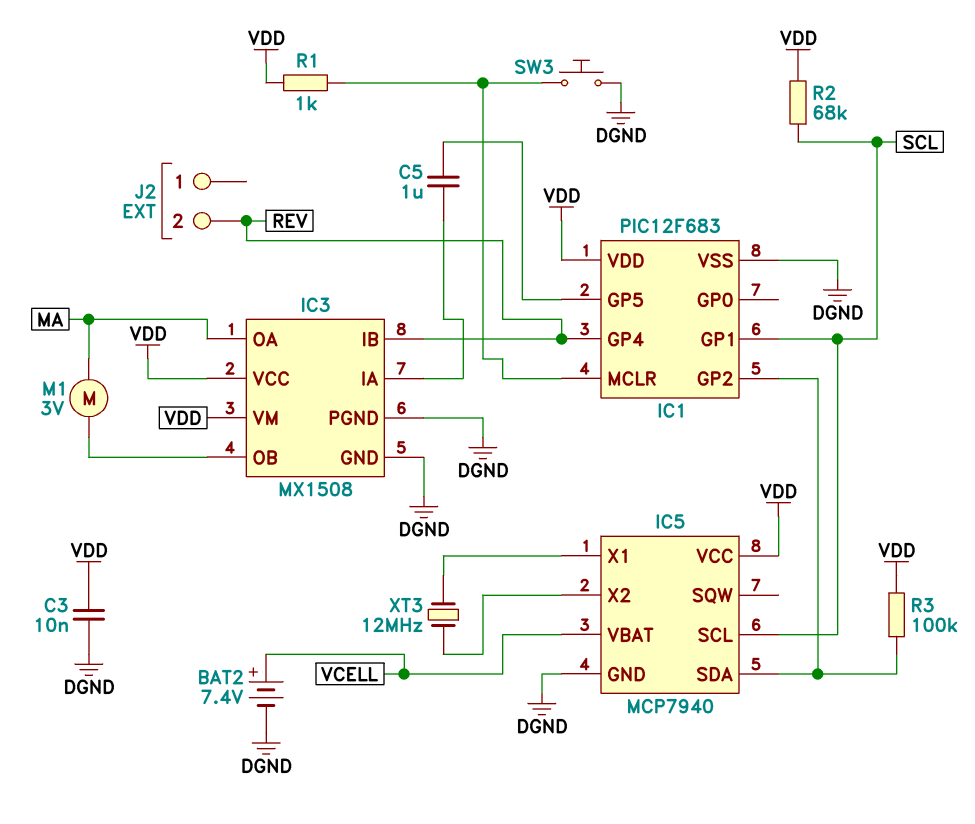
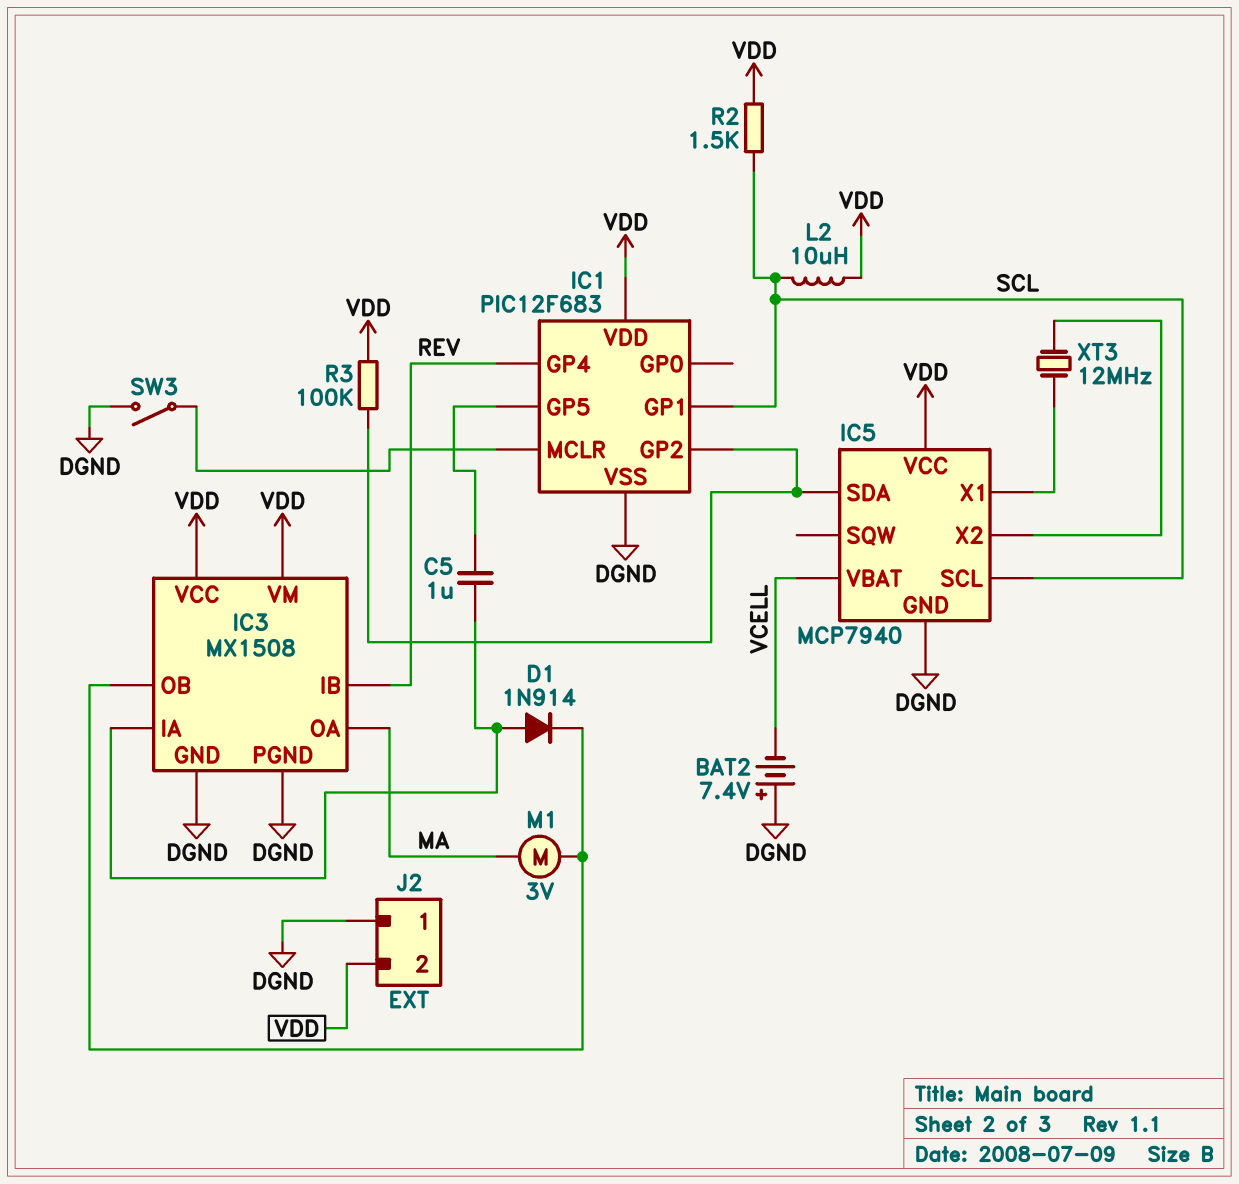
BAT2: 7.4V (plus VCELL, minus DGND) -> 7.4V (plus DGND, minus VCELL)
C3: 10nF (DGND, VDD) -> none
D1: none -> diode 1N914 (A IC3/IA, K IC3/OB)
J2 pin 1: none -> DGND
J2 pin 2: REV -> VDD
L2: none -> 10uH (SCL, VDD)
R1: 1k (IC1/MCLR, VDD) -> none
R2: 68k (SCL, VDD) -> 1.5k (SCL, VDD)
SW3: button (DGND, IC1/MCLR) -> switch (DGND, IC1/MCLR)

